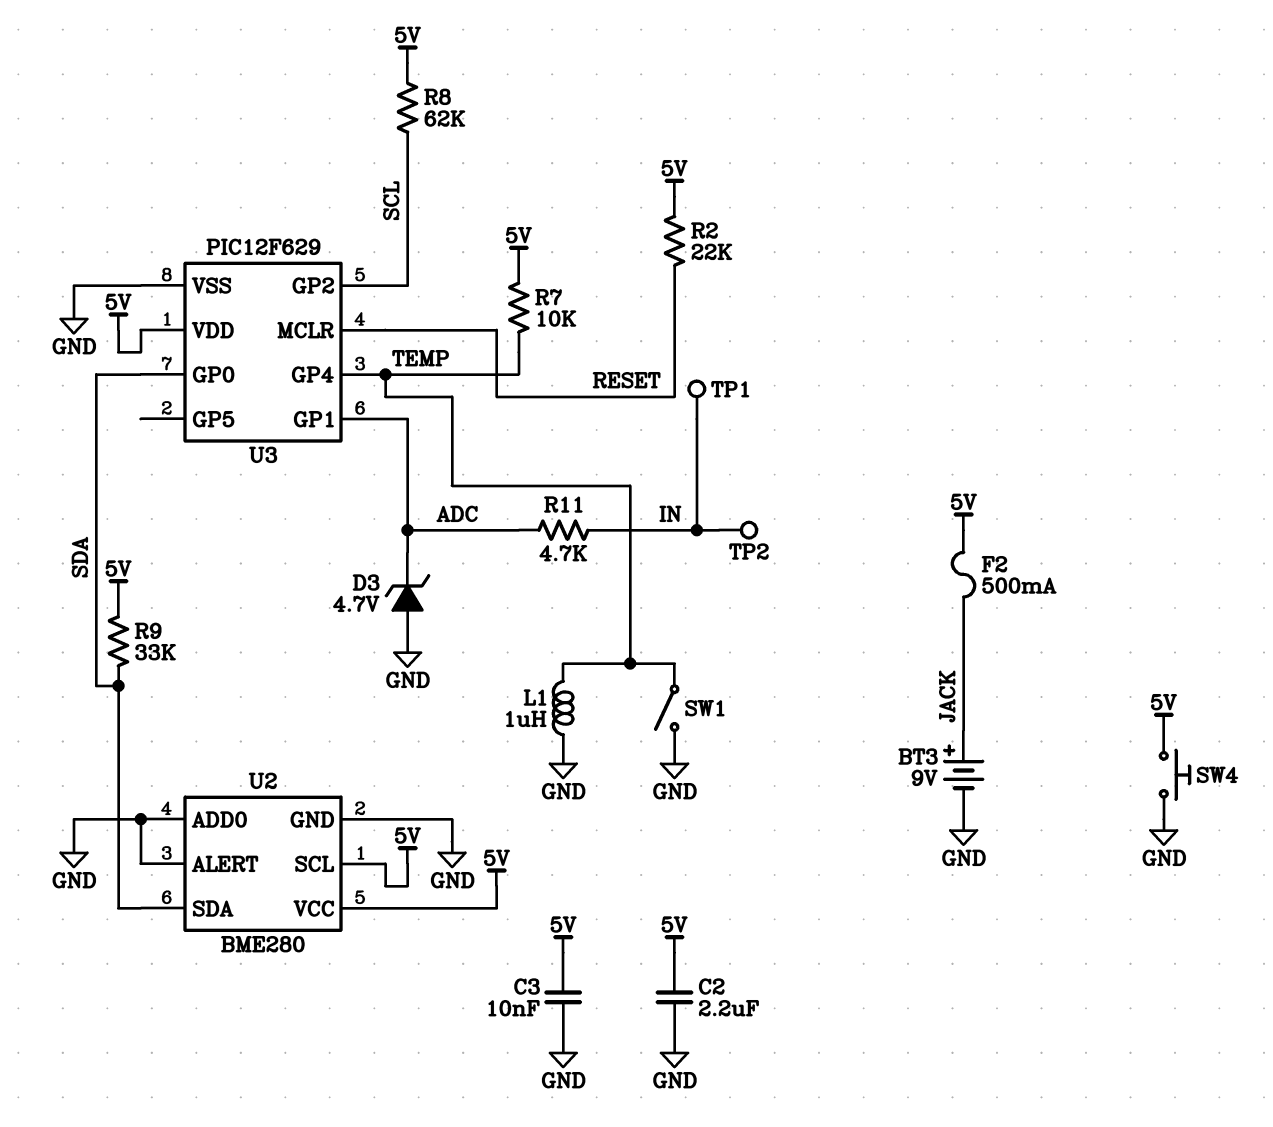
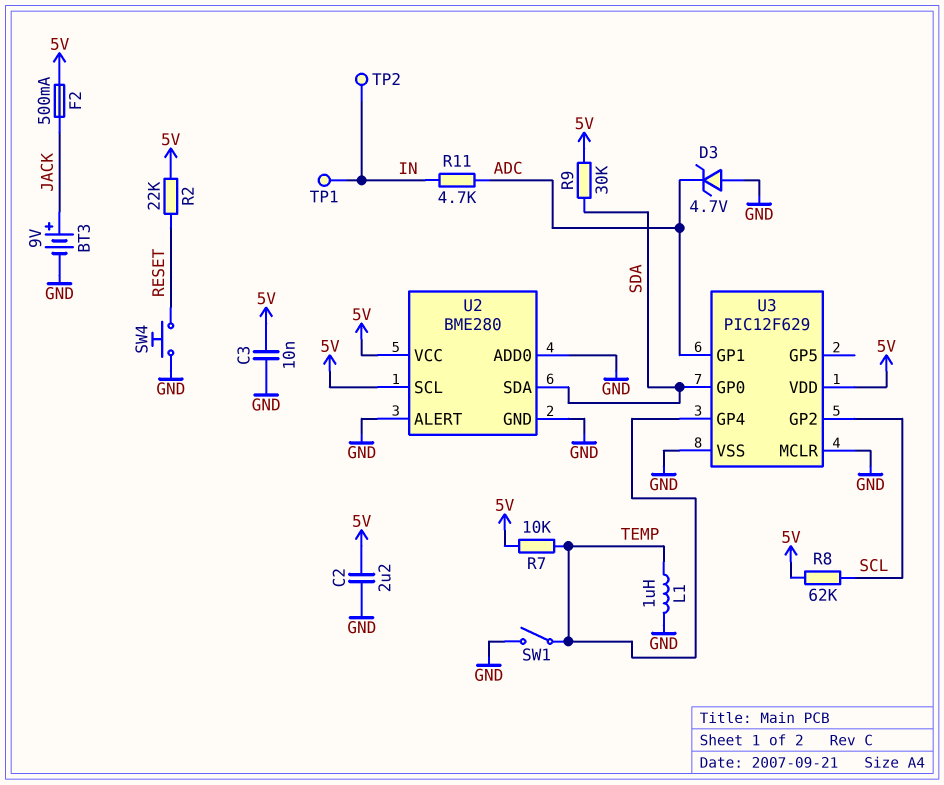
R9: 33k (5V, SDA) -> 30k (5V, SDA)
SW4: button (5V, GND) -> button (GND, RESET)
U3 pin MCLR: RESET -> GND

